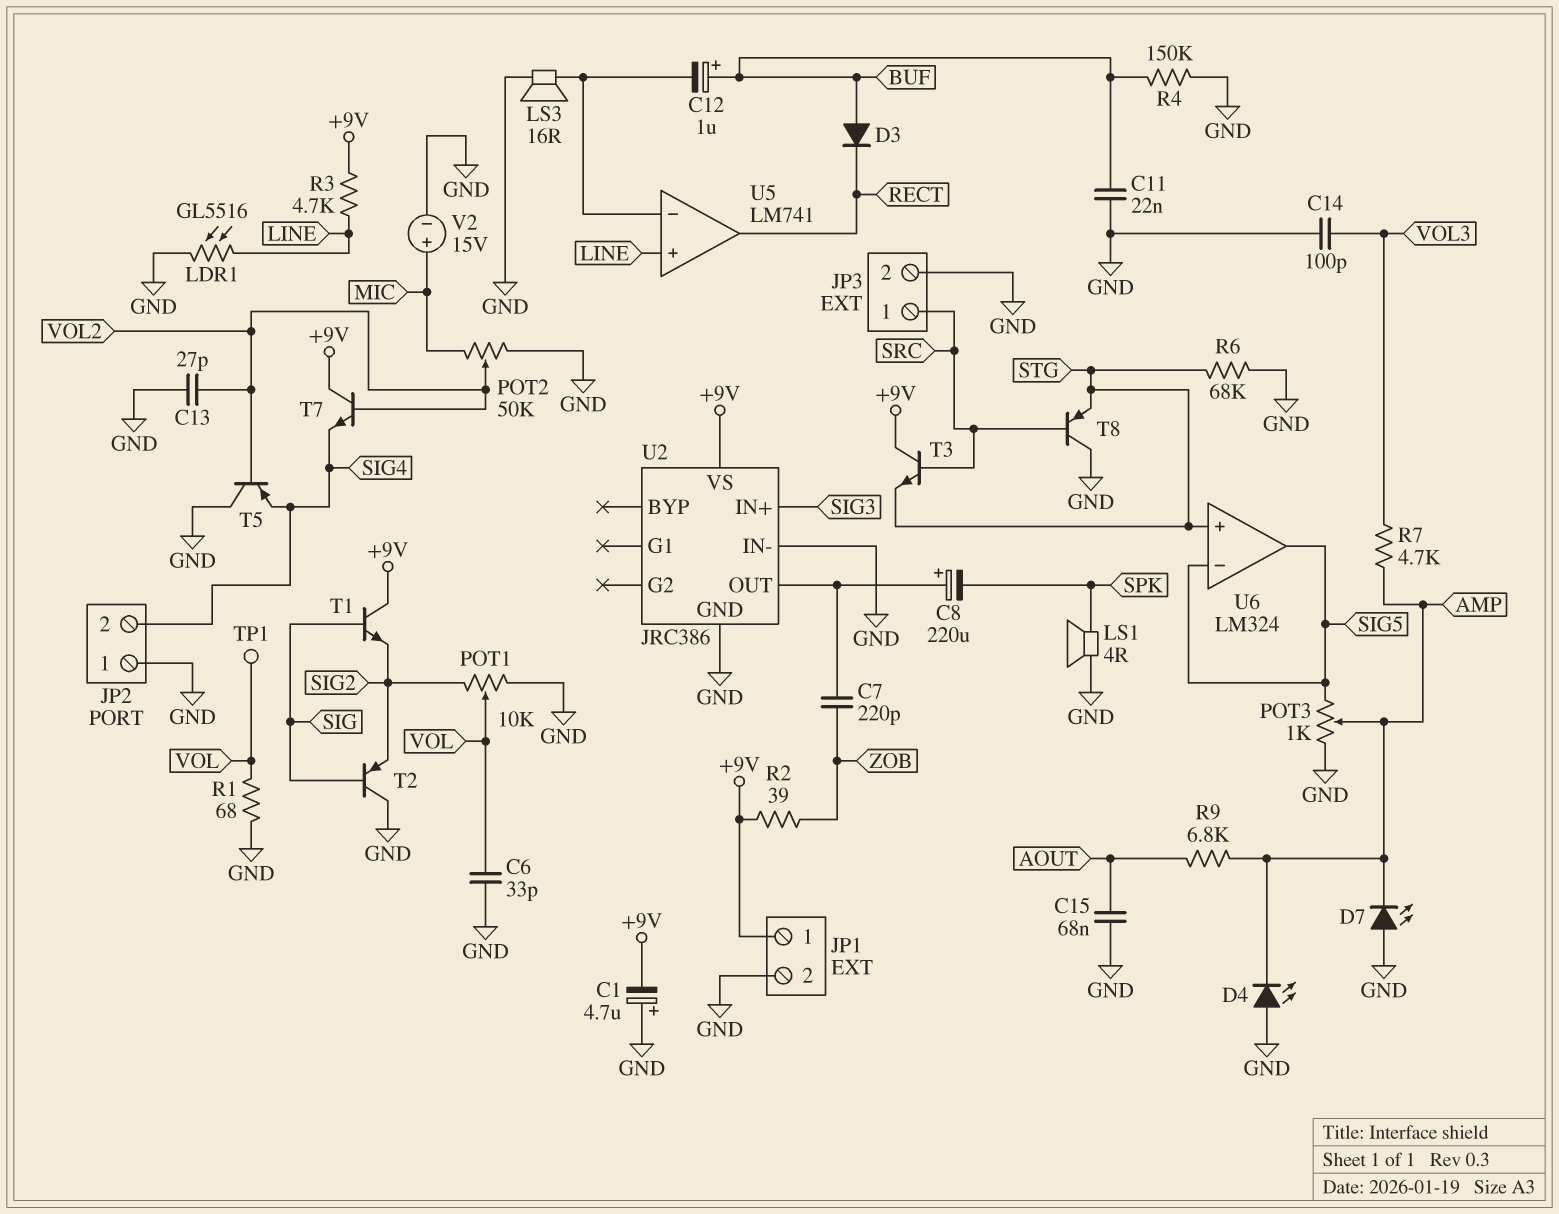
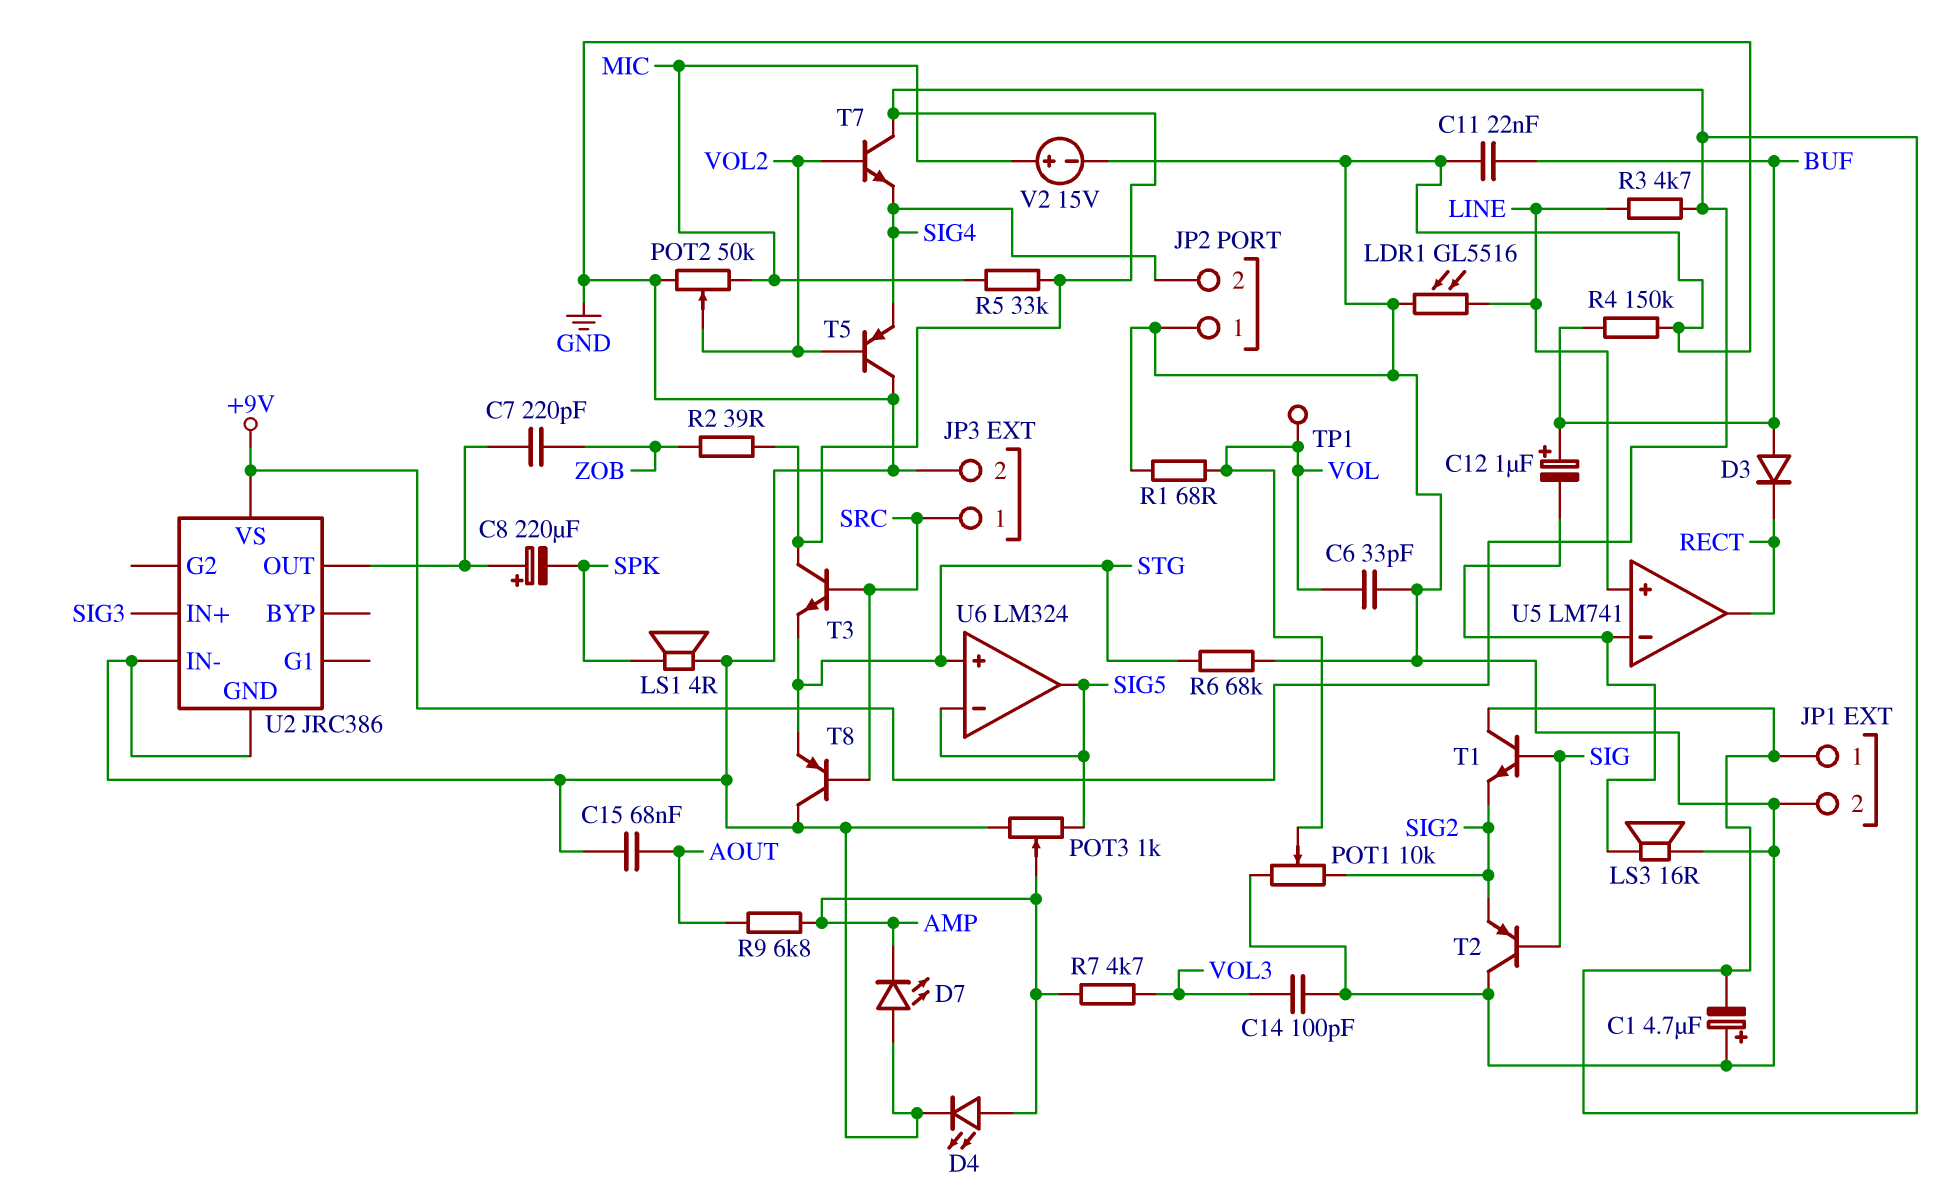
C13: 27pF (GND, VOL2) -> none
D4: LED (A GND, K AMP) -> LED (A AMP, K GND)
R5: none -> 33k (+9V, MIC)

